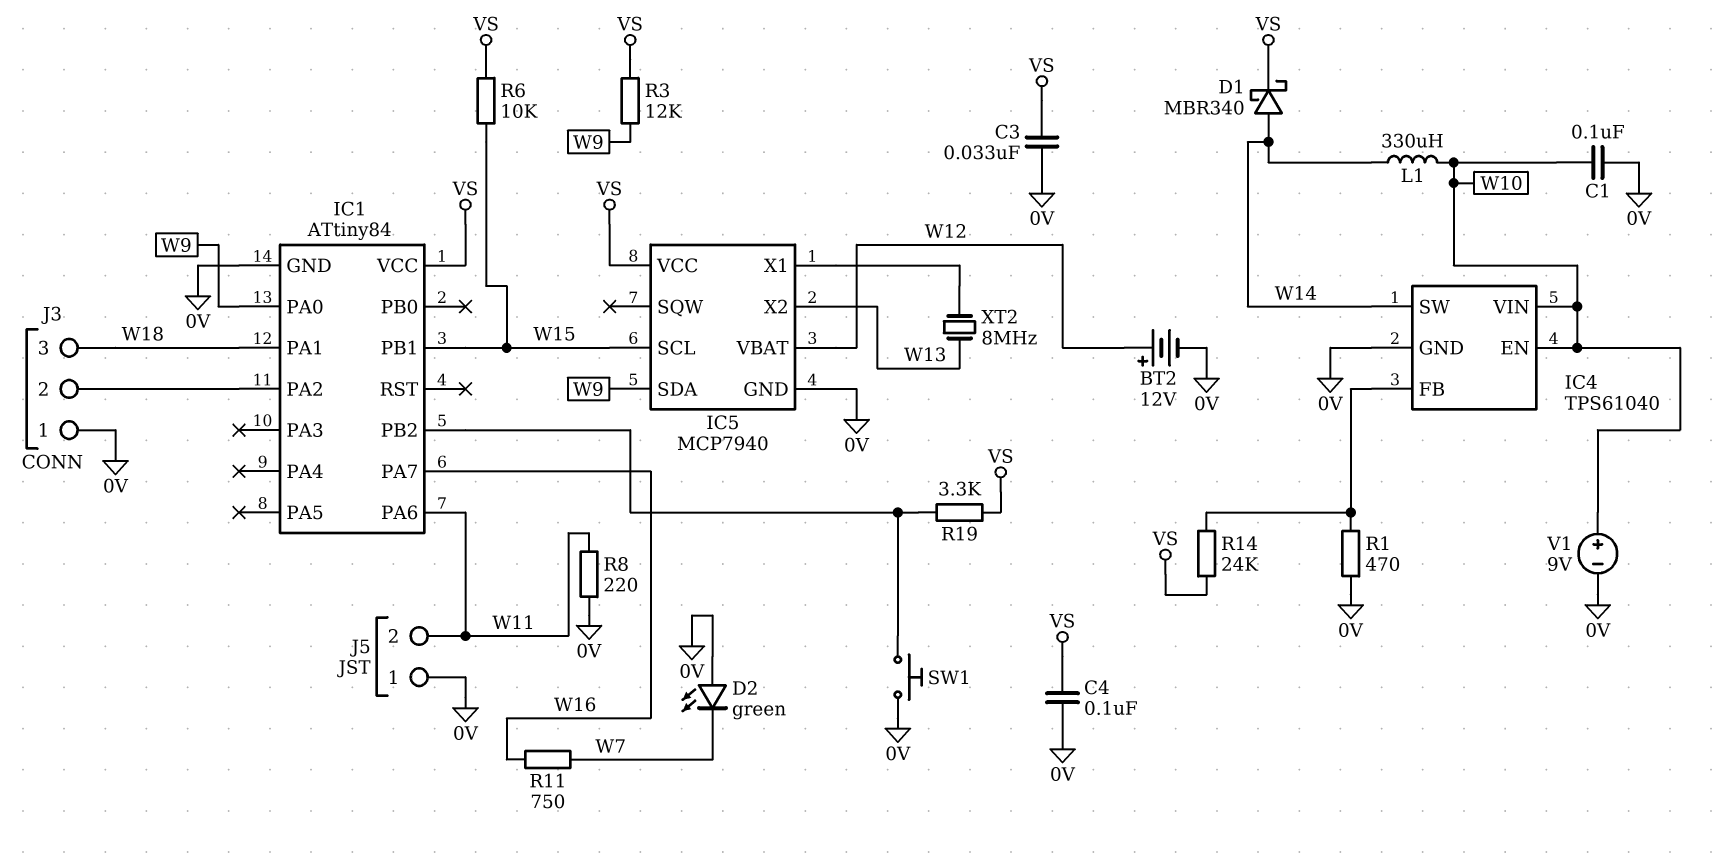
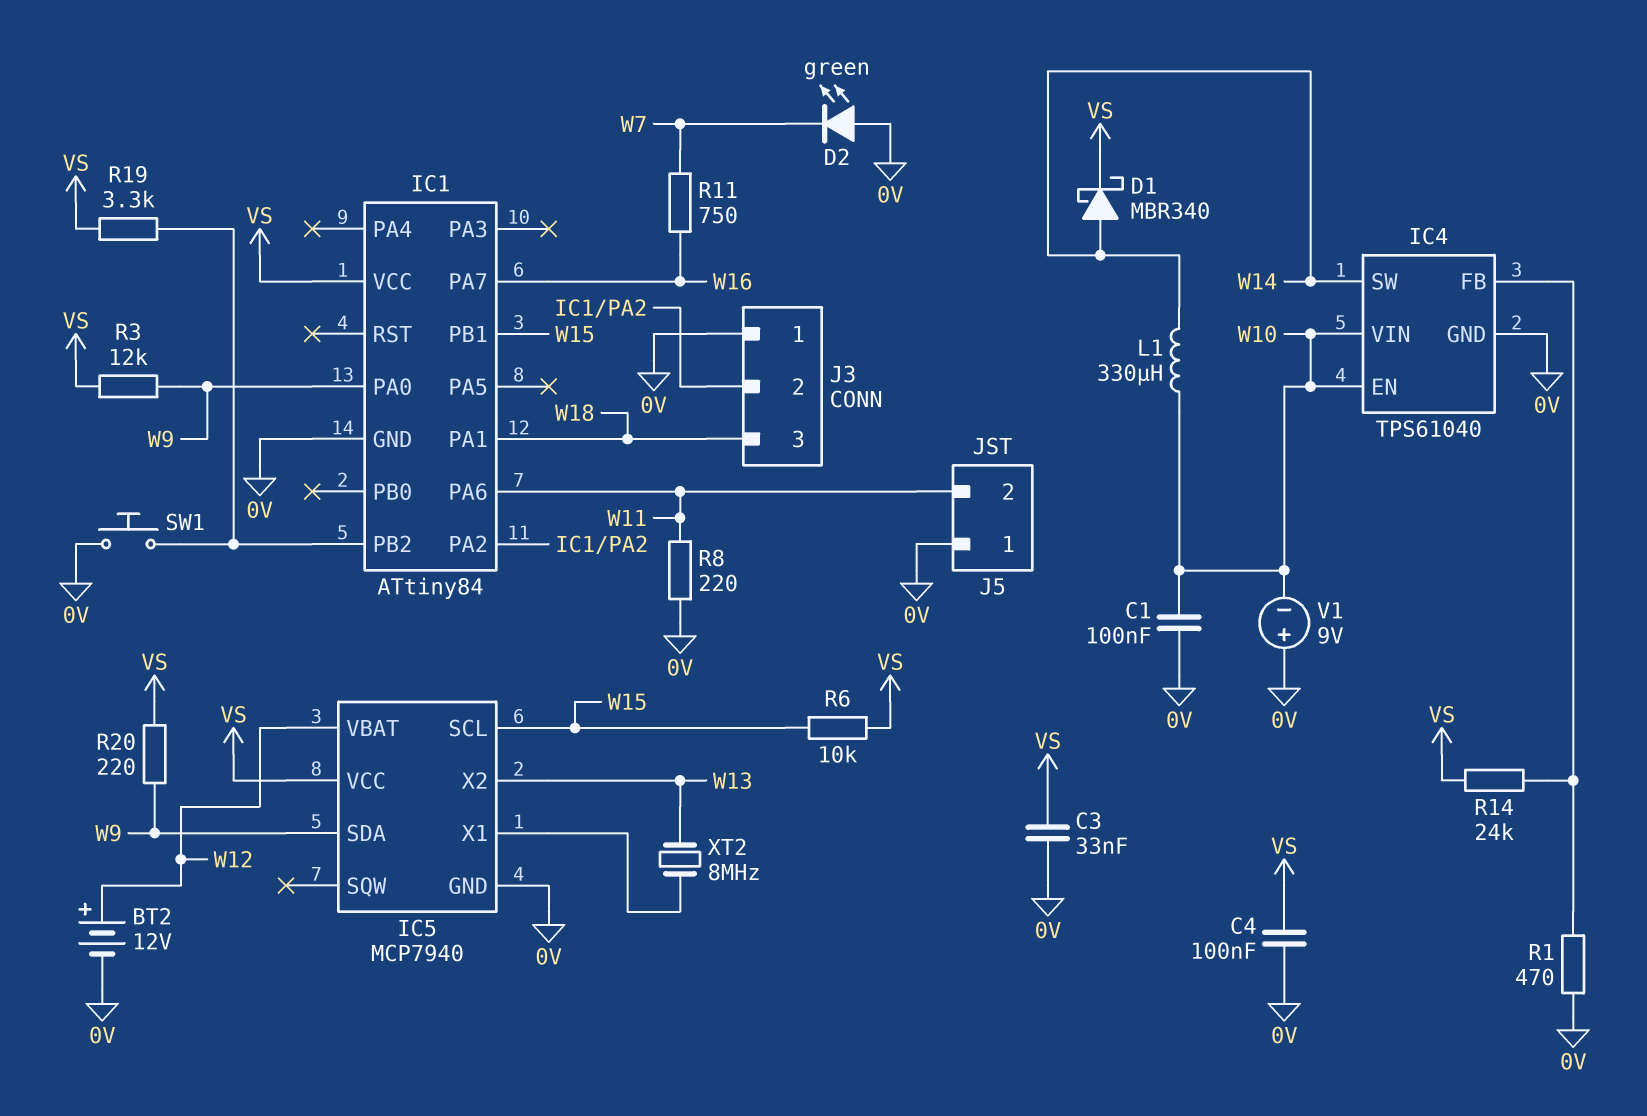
R20: none -> 220 (VS, W9)
V1: 9V (plus W10, minus 0V) -> 9V (plus 0V, minus W10)

